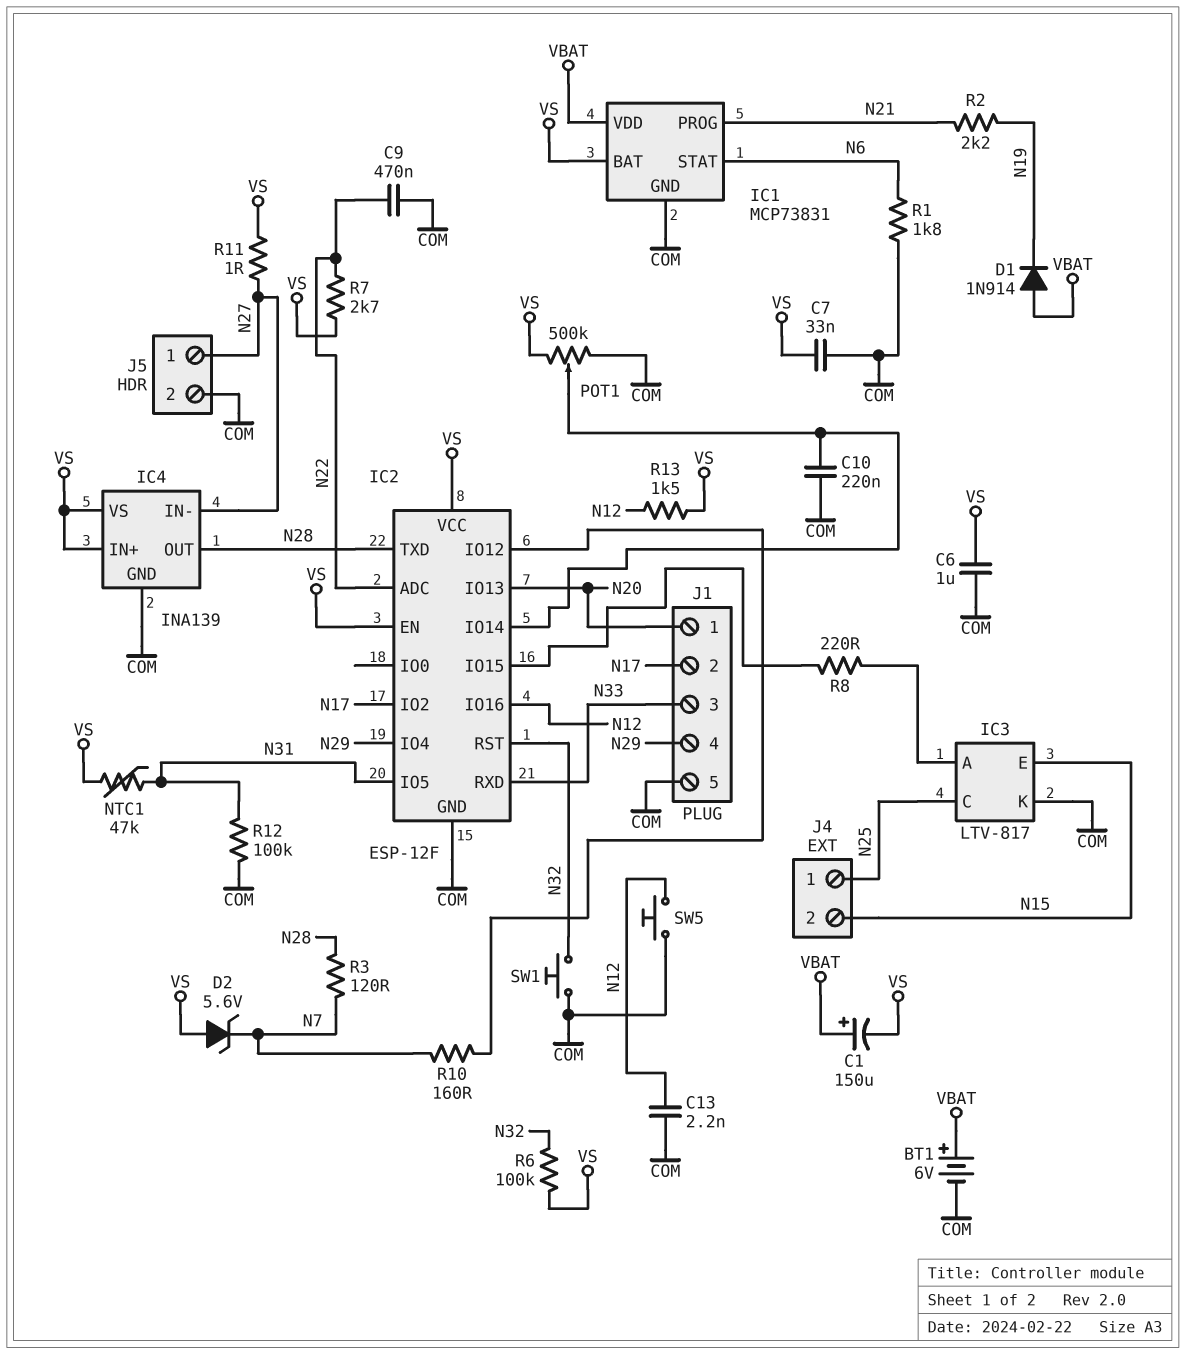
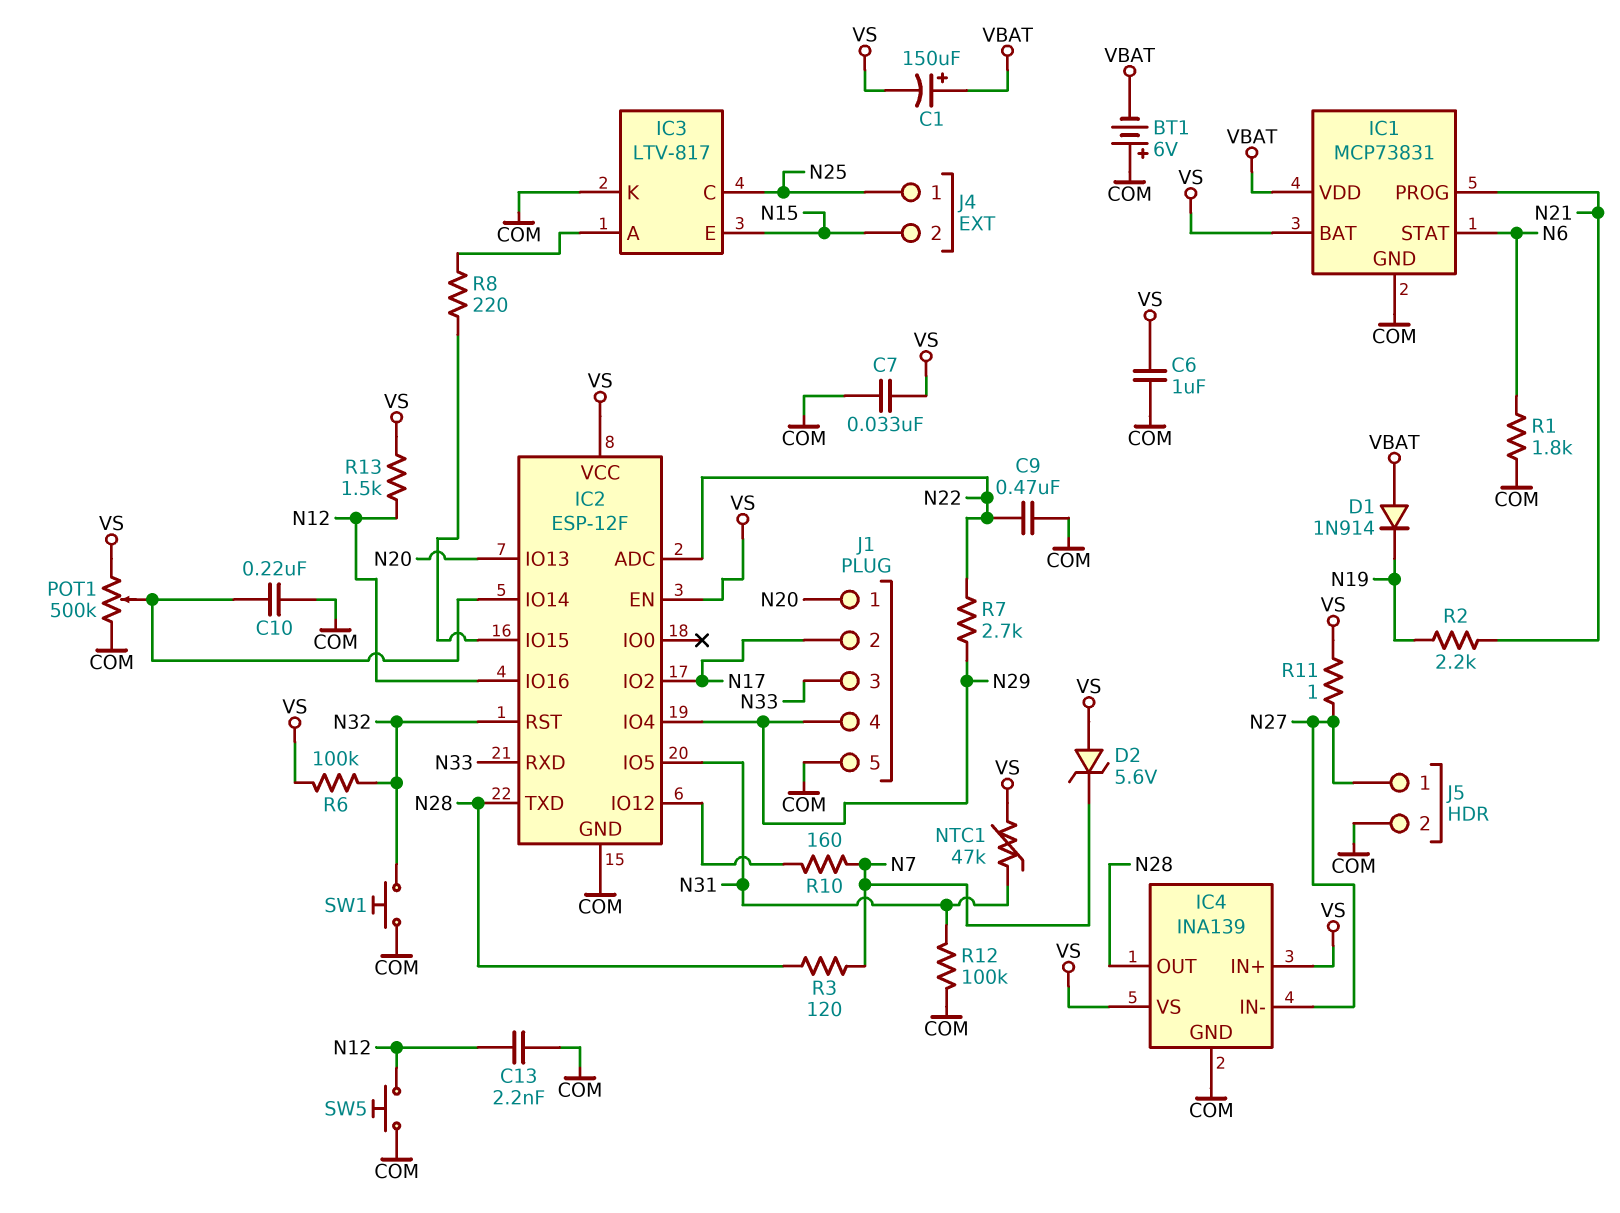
BT1: 6V (plus VBAT, minus COM) -> 6V (plus COM, minus VBAT)
R7: 2.7k (N22, VS) -> 2.7k (N22, N29)

